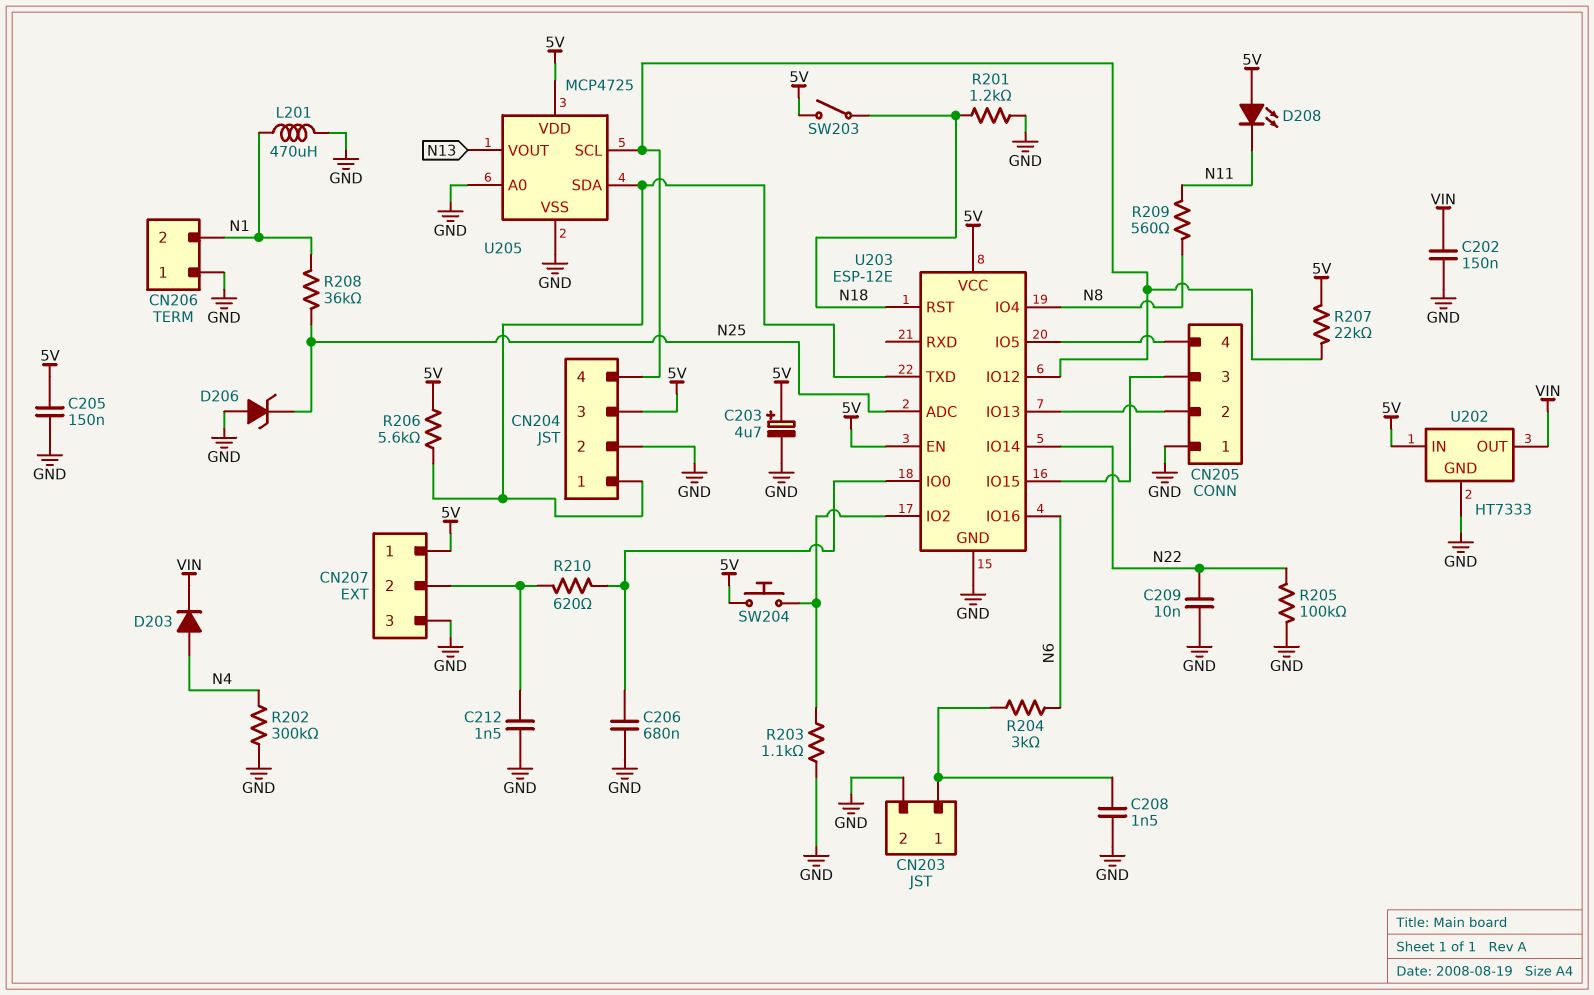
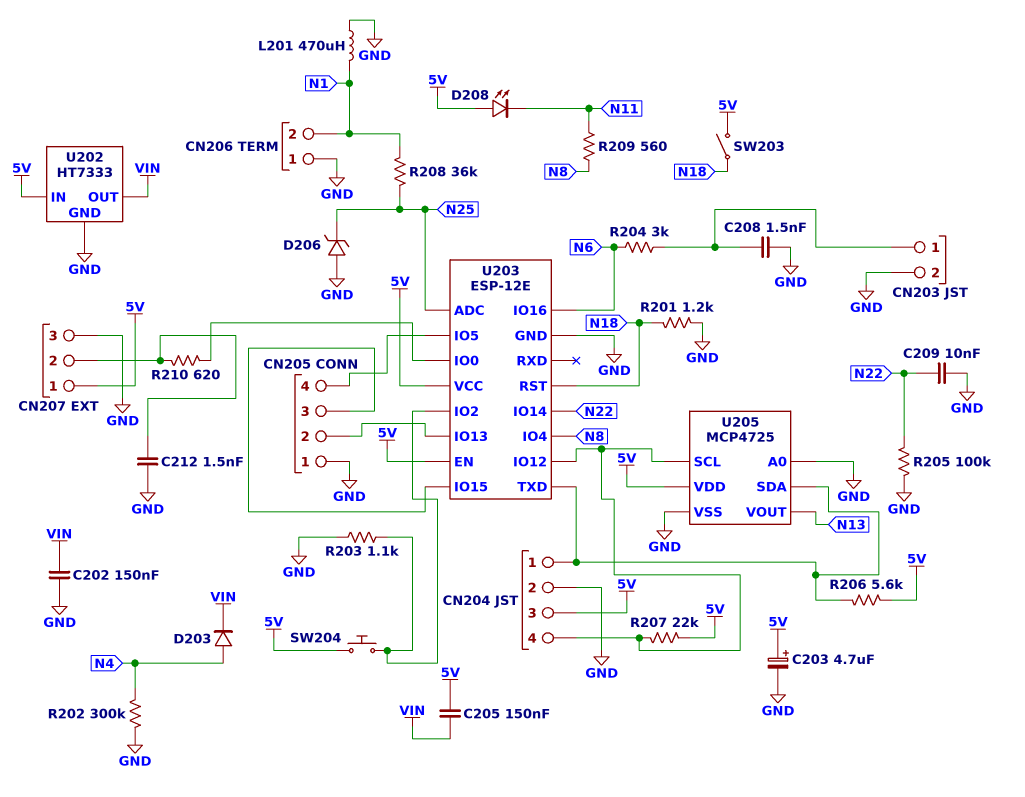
C205: 150nF (5V, GND) -> 150nF (5V, VIN)
C206: 680nF (GND, U203/IO0) -> none

